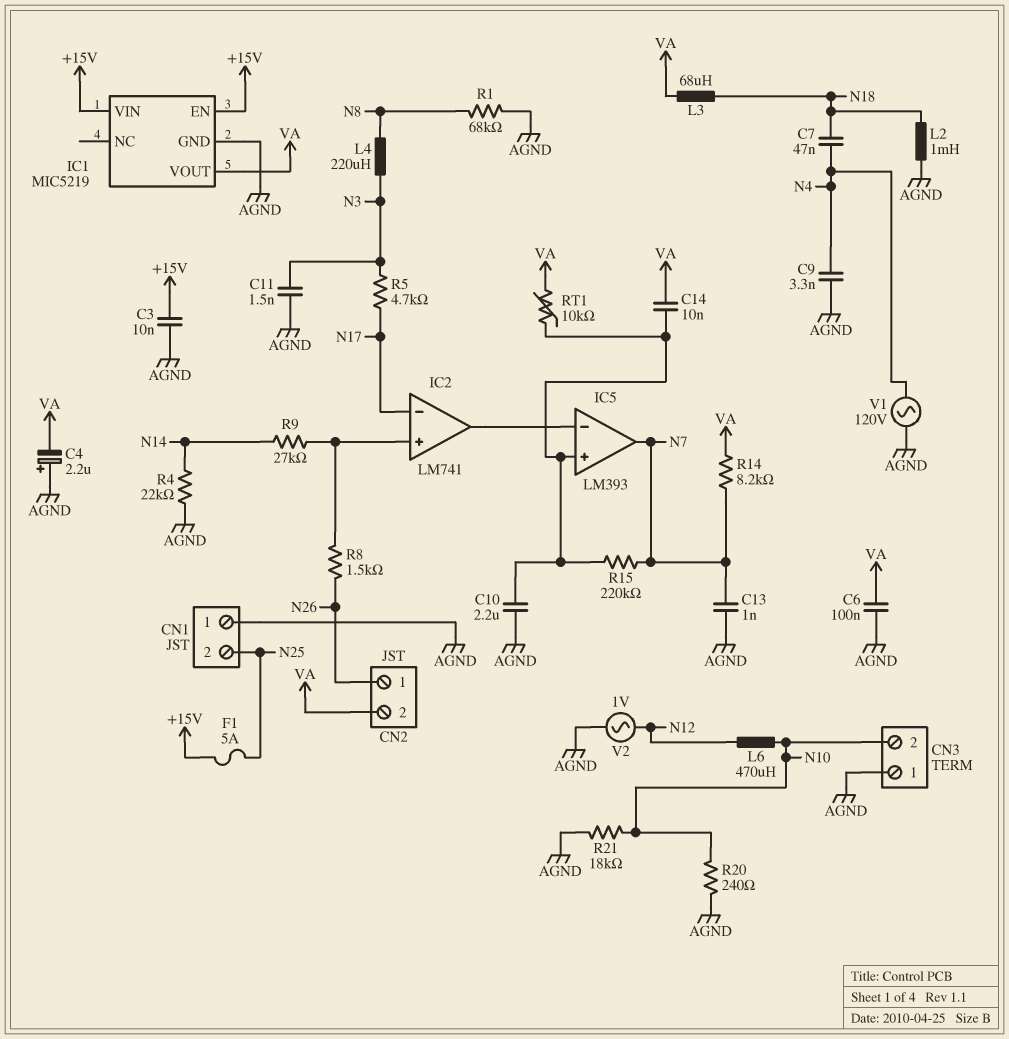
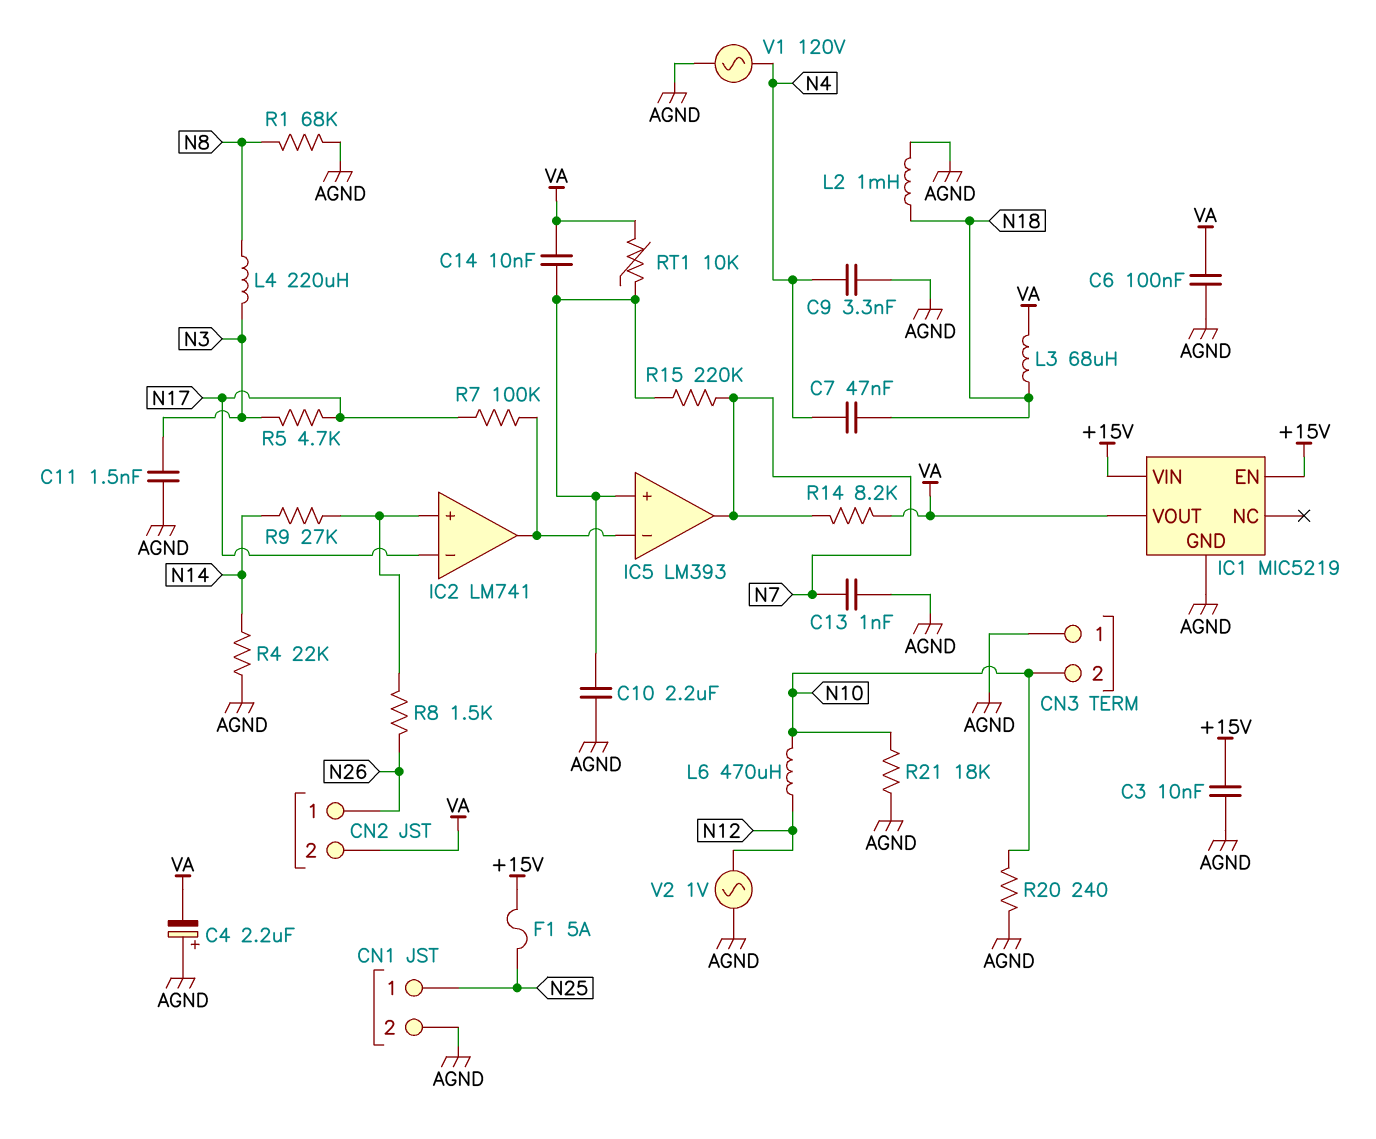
CN1 pin 1: AGND -> N25
CN1 pin 2: N25 -> AGND
R7: none -> 100k (IC2/out, N17)

